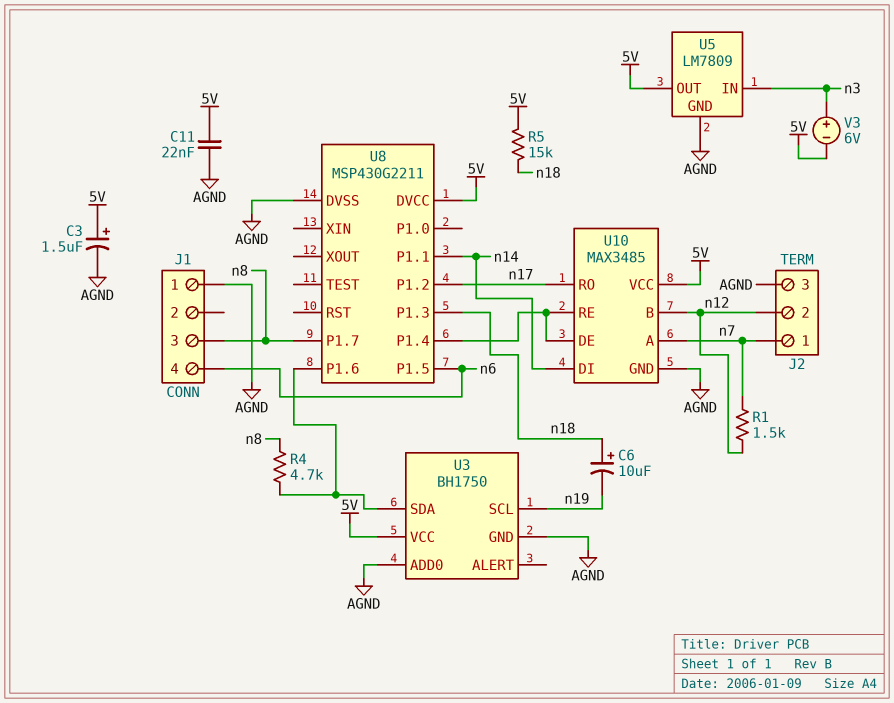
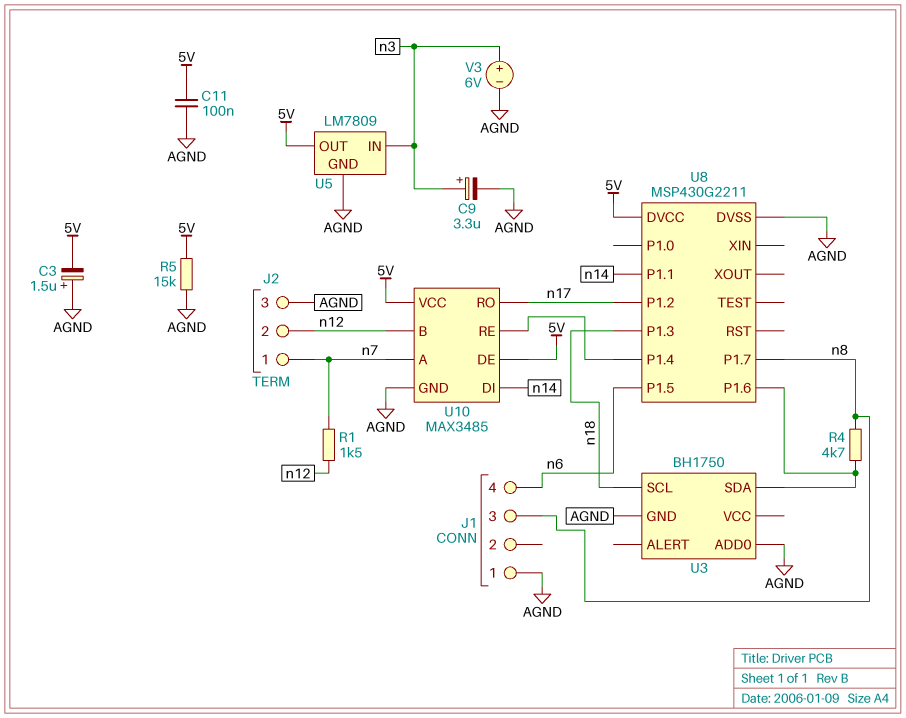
C3: 1.5uF (plus 5V, minus AGND) -> 1.5uF (plus AGND, minus 5V)
C6: 10uF (plus n18, minus n19) -> none
C9: none -> 3.3uF (plus n3, minus AGND)
C11: 22nF (5V, AGND) -> 100nF (5V, AGND)
R5: 15k (5V, n18) -> 15k (5V, AGND)
U3 pin SCL: n19 -> n18
U3 pin VCC: 5V -> none
U10 pin DE: U8/P1.4 -> 5V
V3: 6V (plus n3, minus 5V) -> 6V (plus n3, minus AGND)

